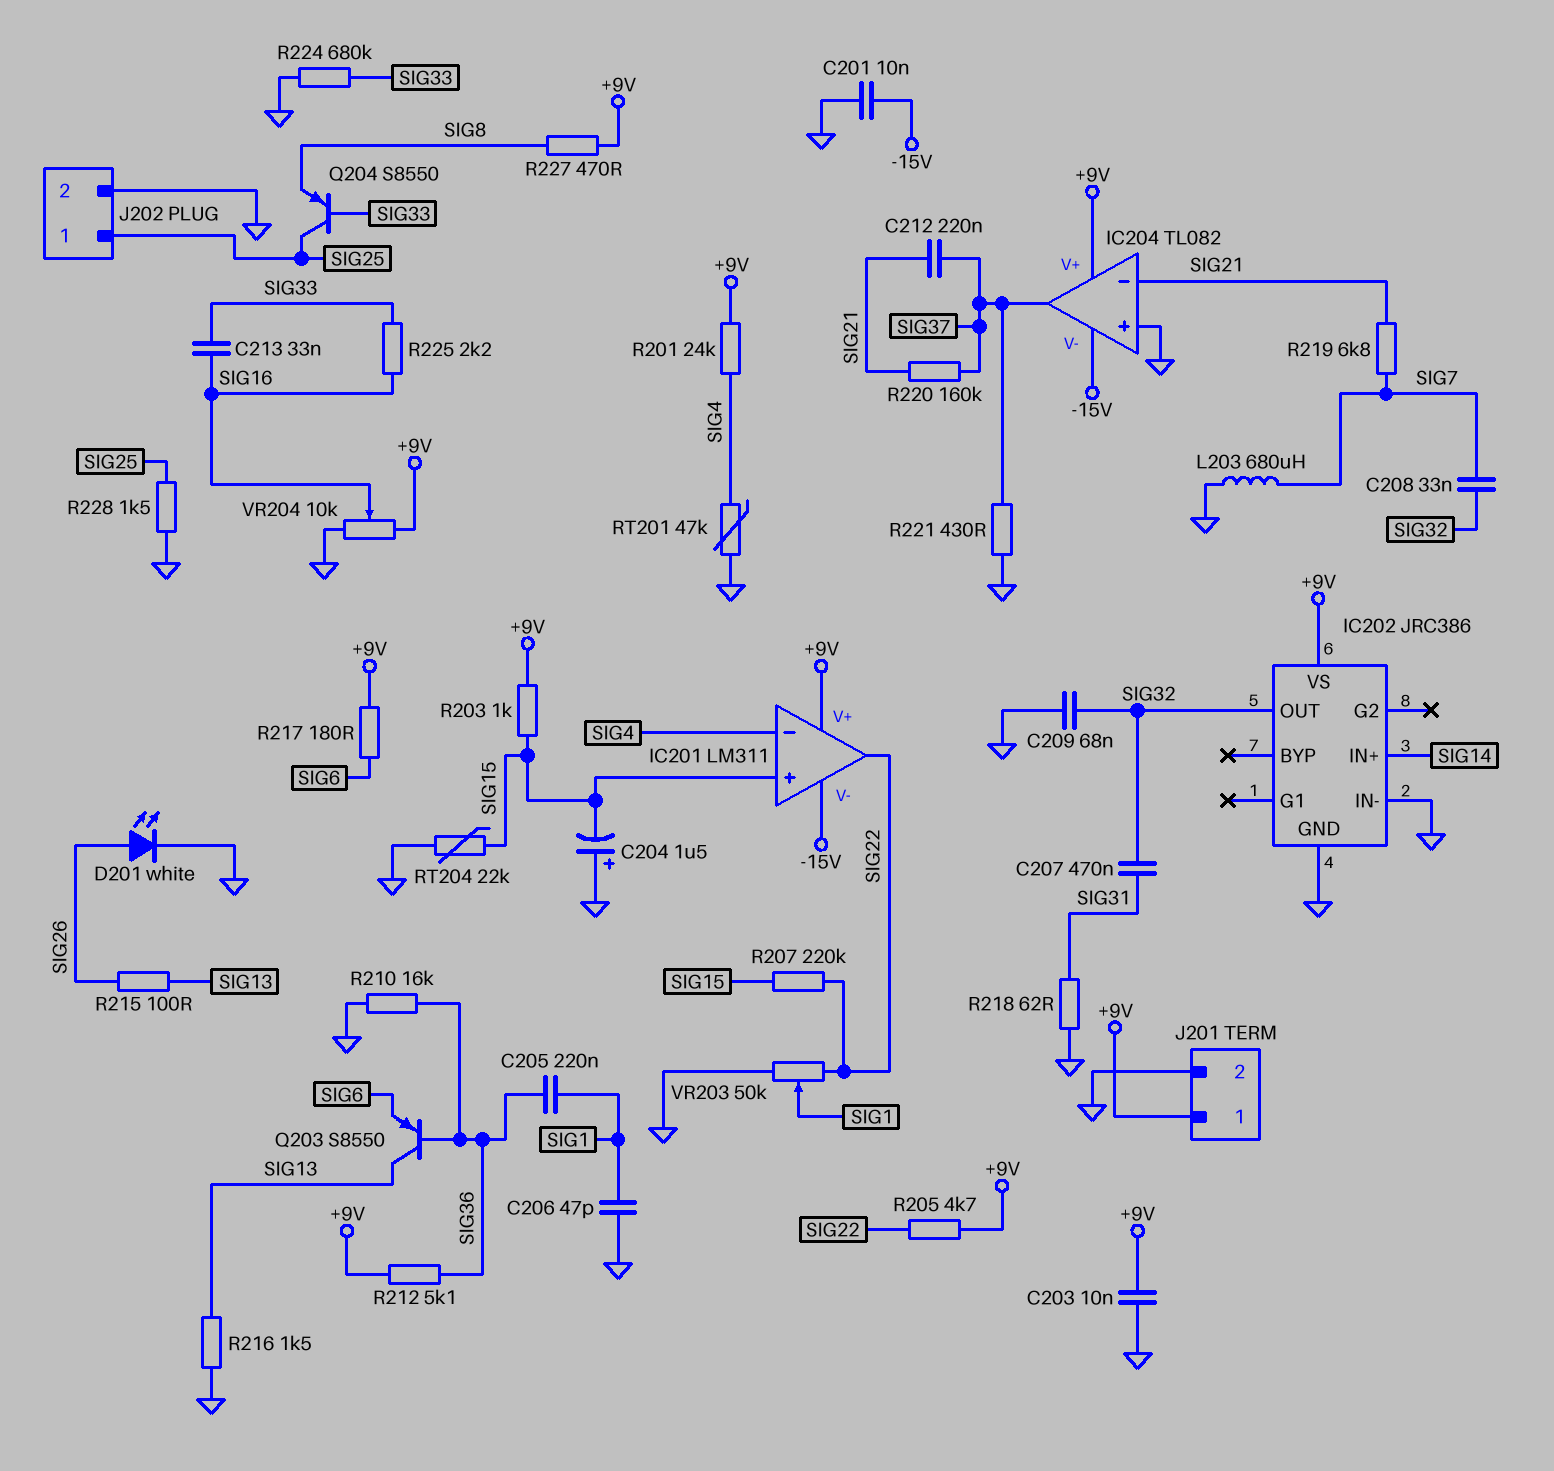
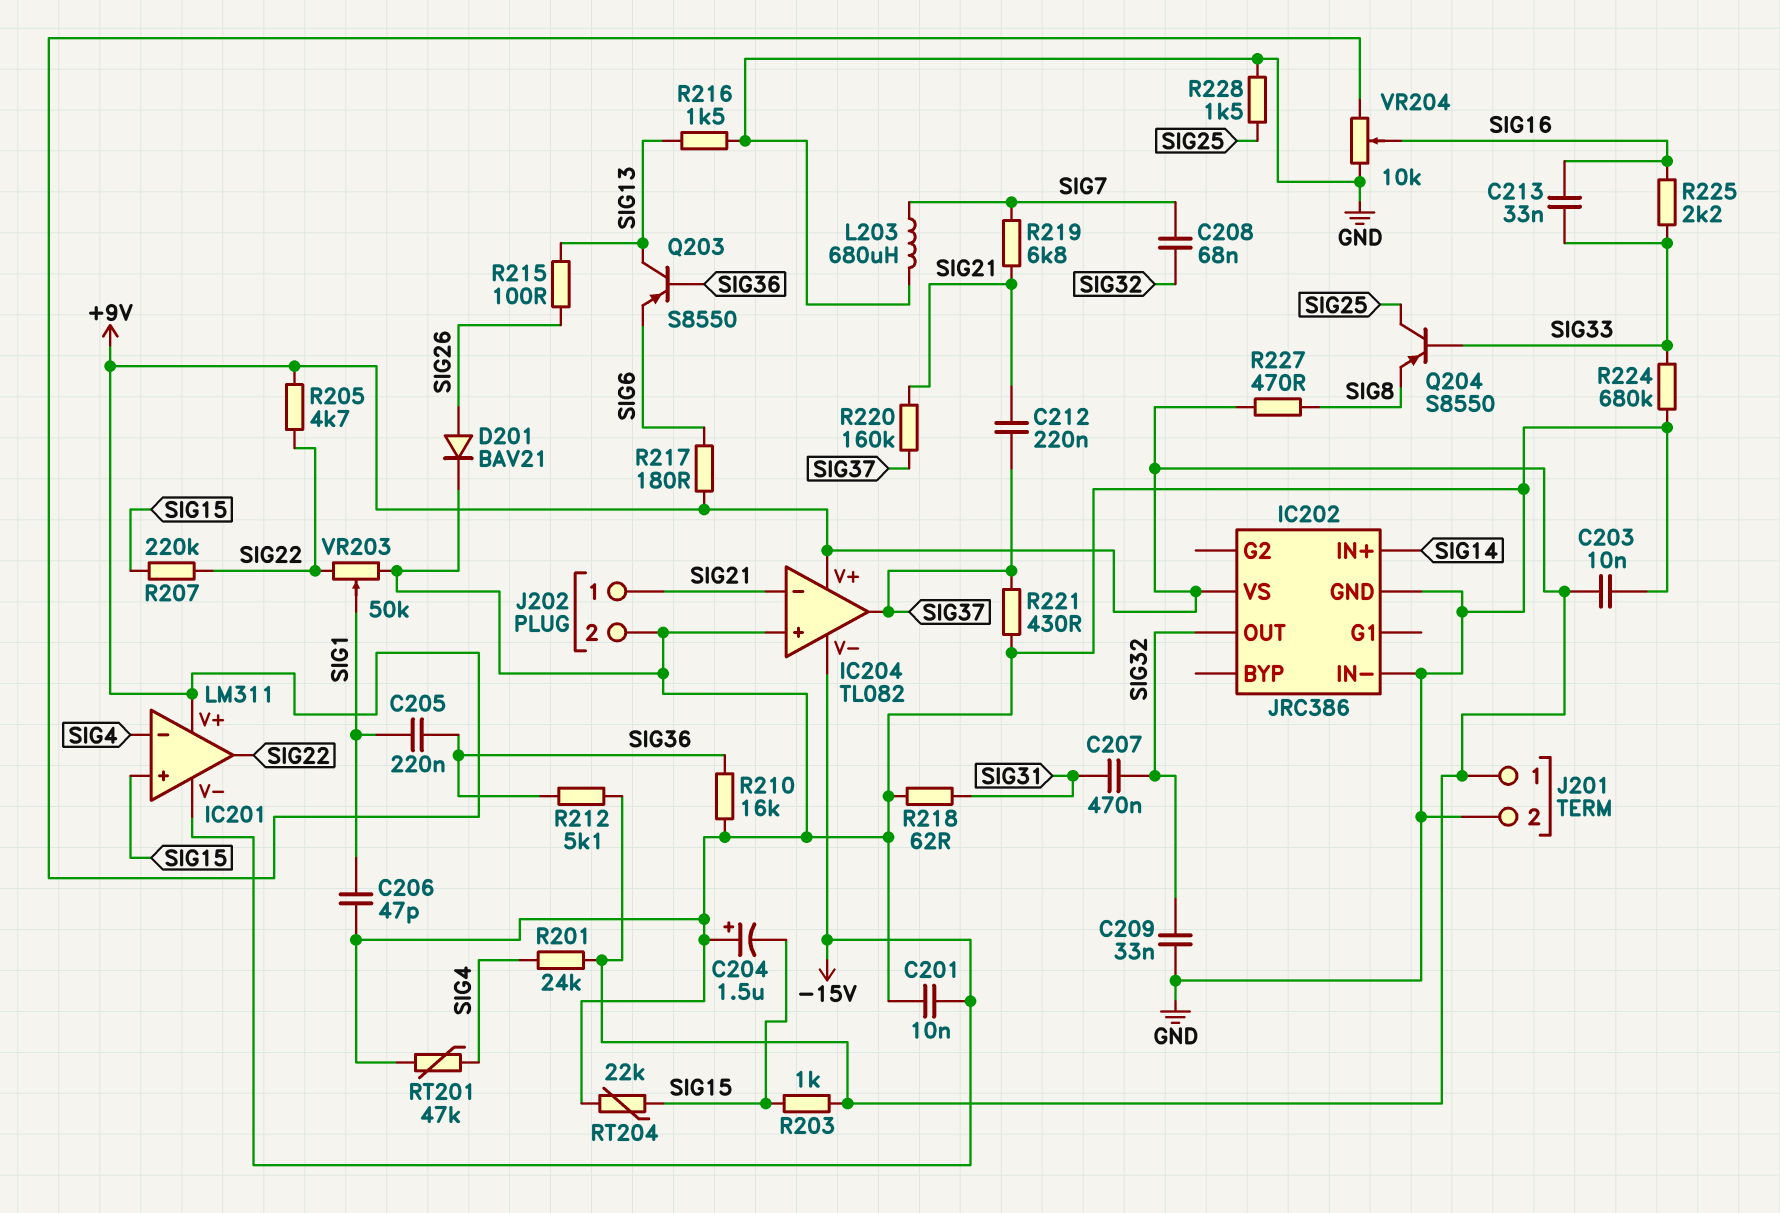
C208: 33nF (SIG7, SIG32) -> 68nF (SIG7, SIG32)
C209: 68nF (GND, SIG32) -> 33nF (GND, SIG32)
D201: LED white (A SIG26, K GND) -> diode BAV21 (A SIG26, K GND)
J202 pin 1: SIG25 -> SIG21

